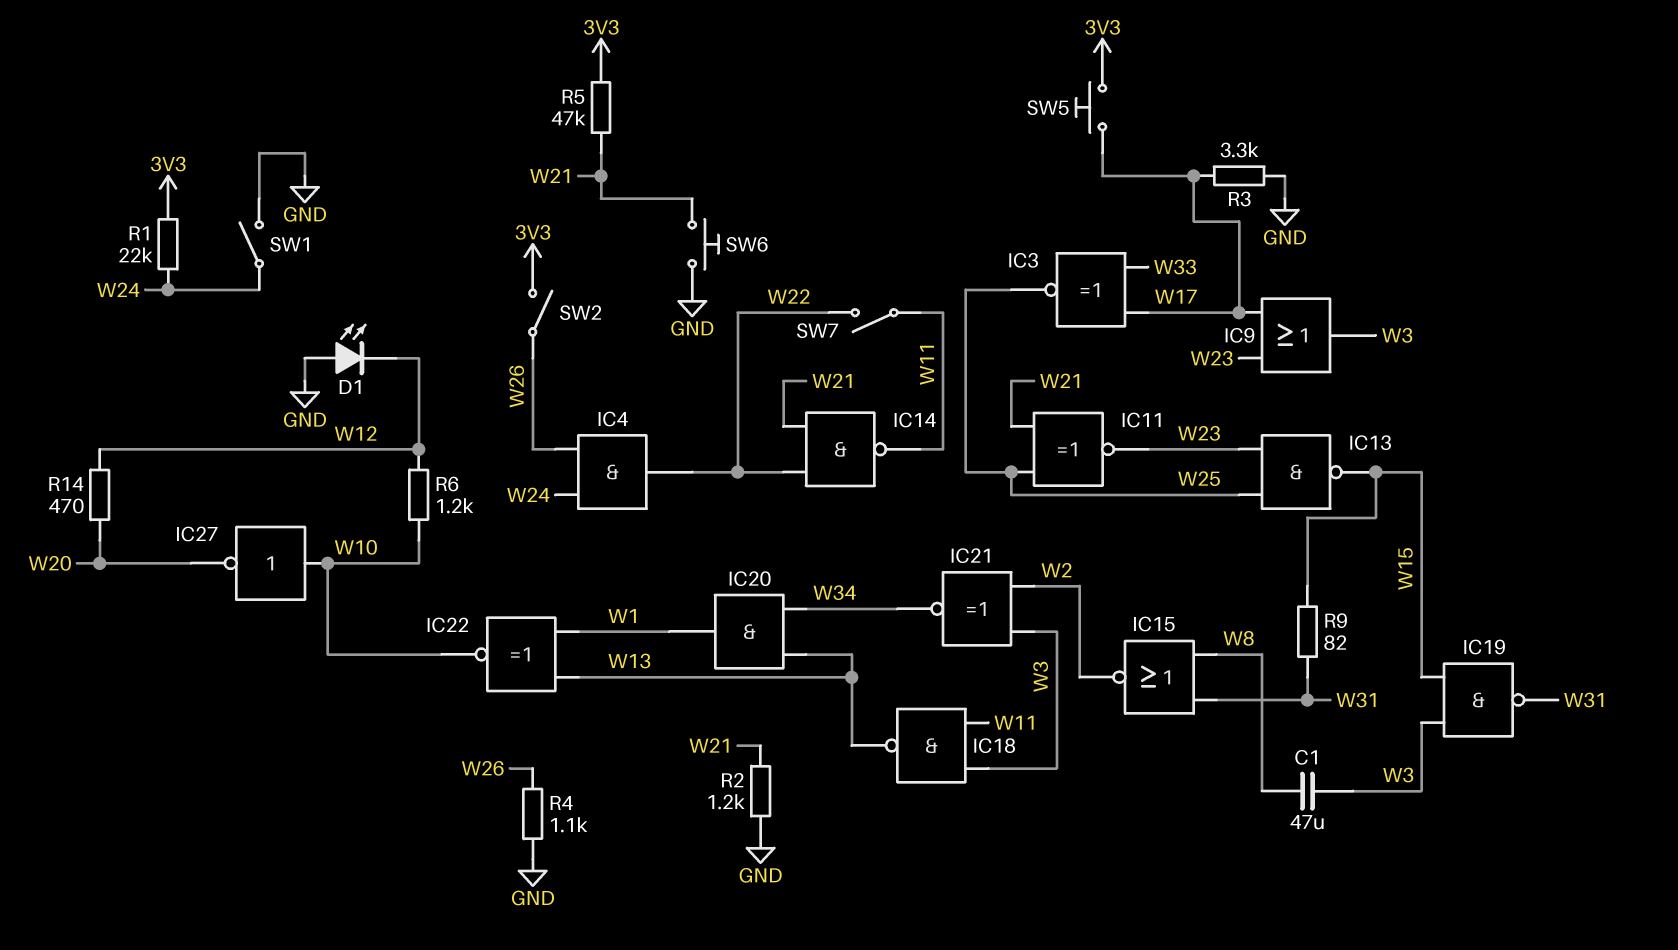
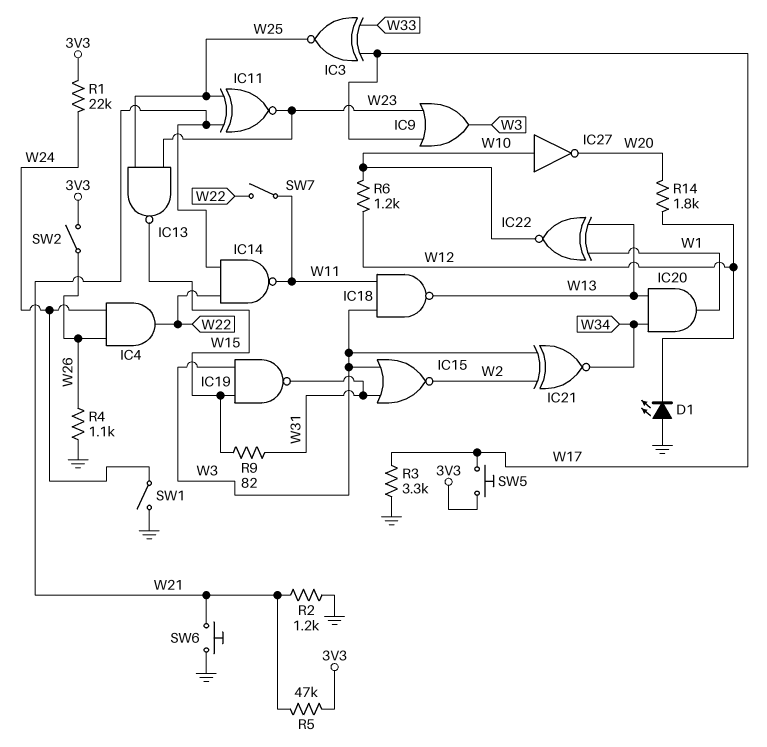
C1: 47uF (W3, W8) -> none
IC15: NOR (in W8, in W31, out W2) -> NOR (in W3, in W31, out W2)
R14: 470 (W12, W20) -> 1.8k (W12, W20)

